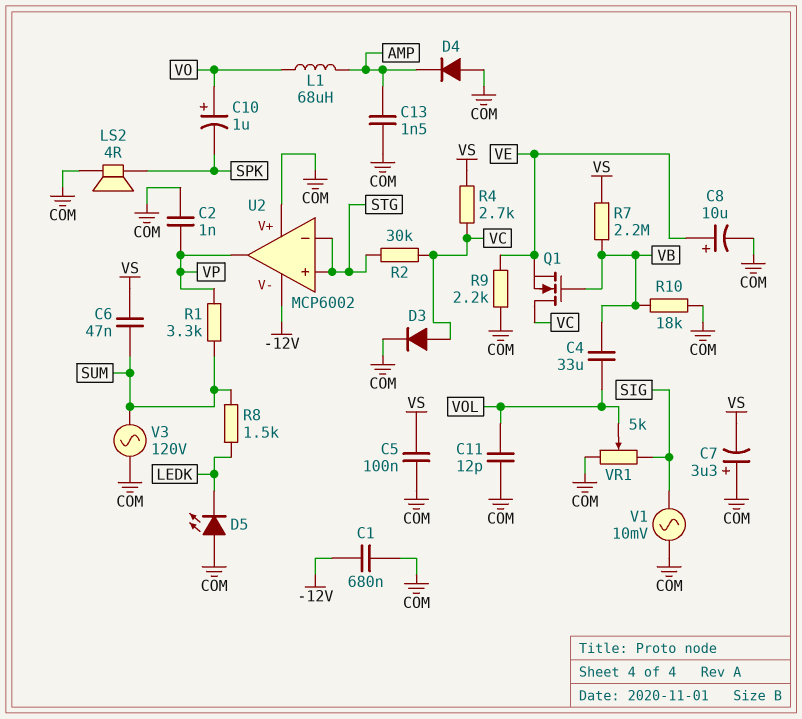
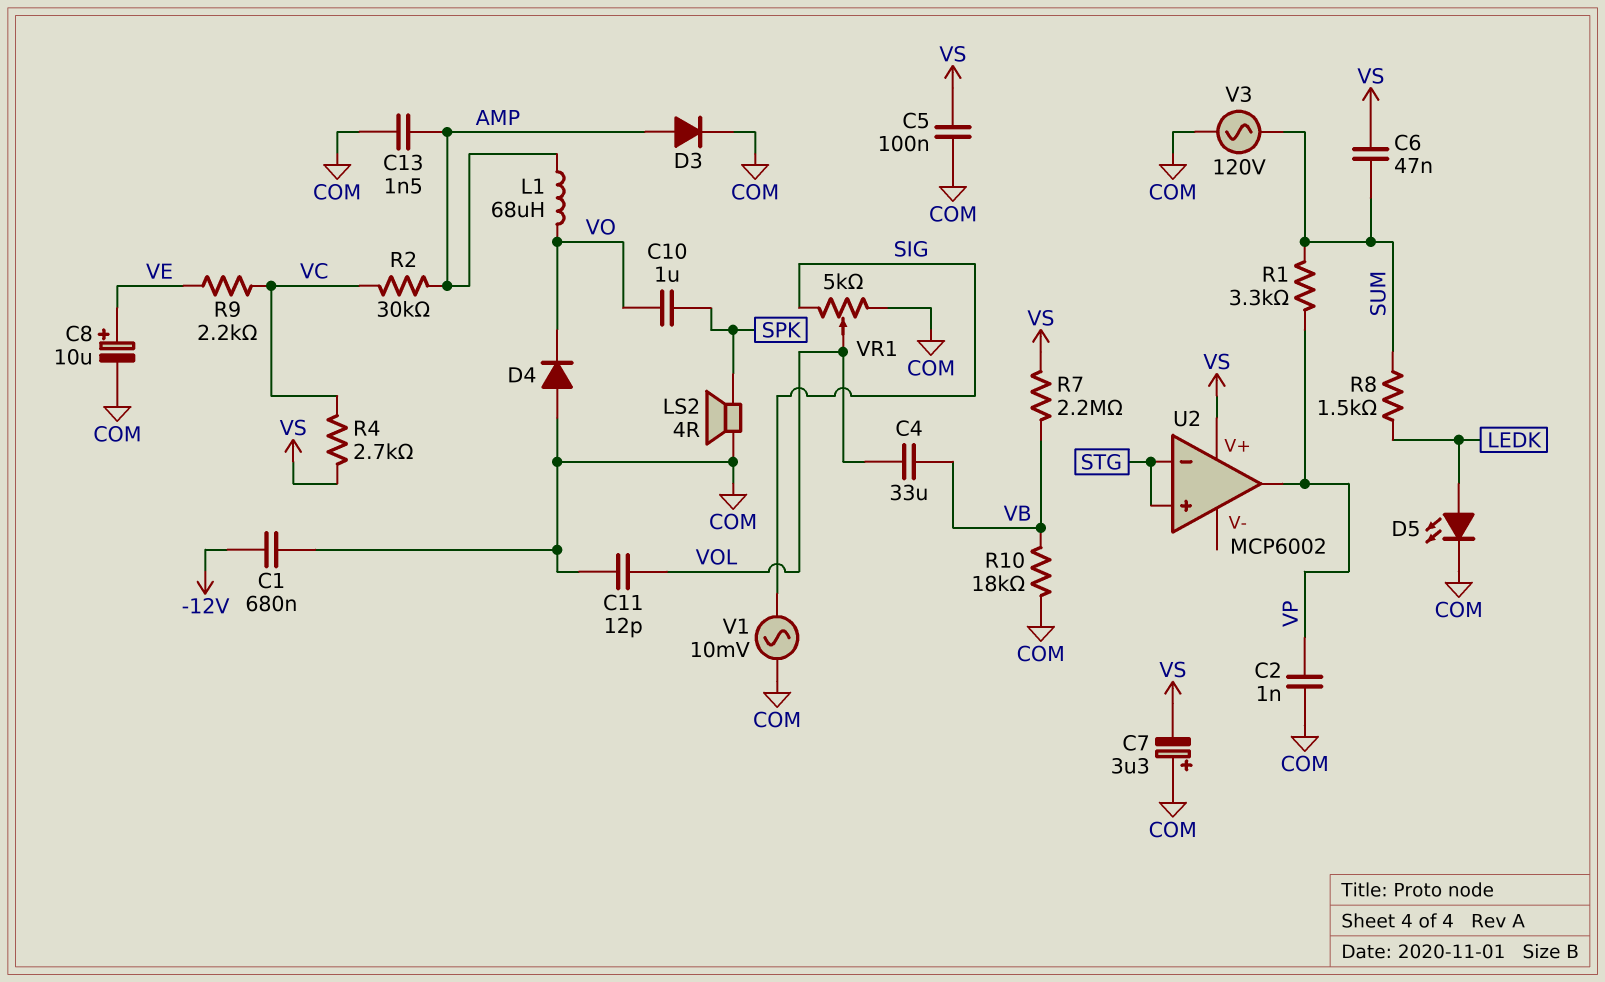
C10: 1uF (plus VO, minus SPK) -> 1uF (SPK, VO)
D3: diode (A VC, K COM) -> diode (A AMP, K COM)
D4: diode (A COM, K AMP) -> diode (A COM, K VO)
D5: LED (A COM, K LEDK) -> LED (A LEDK, K COM)
Q1: NMOS (G VB, D VC, S VE) -> none
R2: 30k (STG, VC) -> 30k (AMP, VC)
R9: 2.2k (COM, VE) -> 2.2k (VC, VE)
U2 pin V+: COM -> VS
U2 pin V-: -12V -> none

